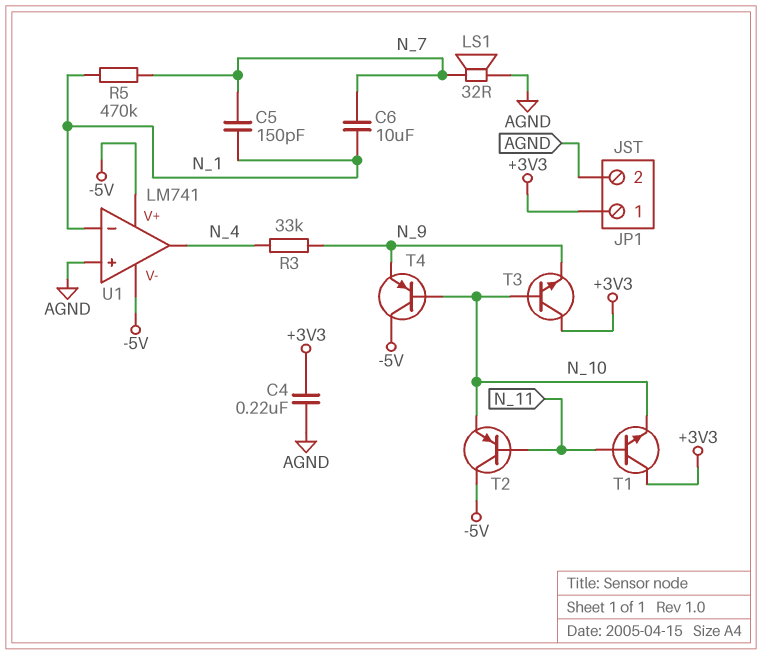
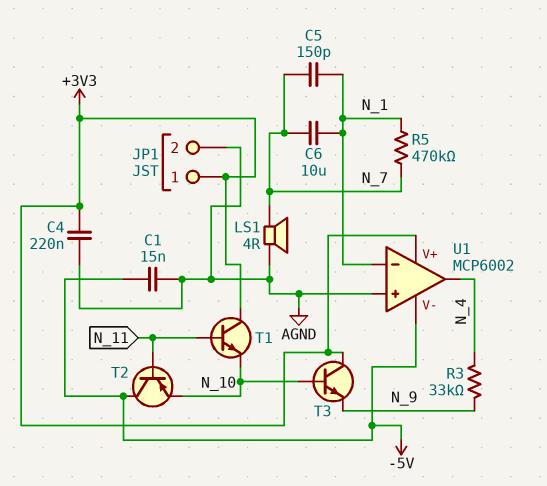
C1: none -> 15nF (-5V, AGND)
LS1: speaker 32R (AGND, N_7) -> speaker 4R (AGND, N_7)
T4: PNP (B N_10, C -5V, E N_9) -> none
U1: LM741 -> MCP6002
U1 pin V+: -5V -> +3V3

